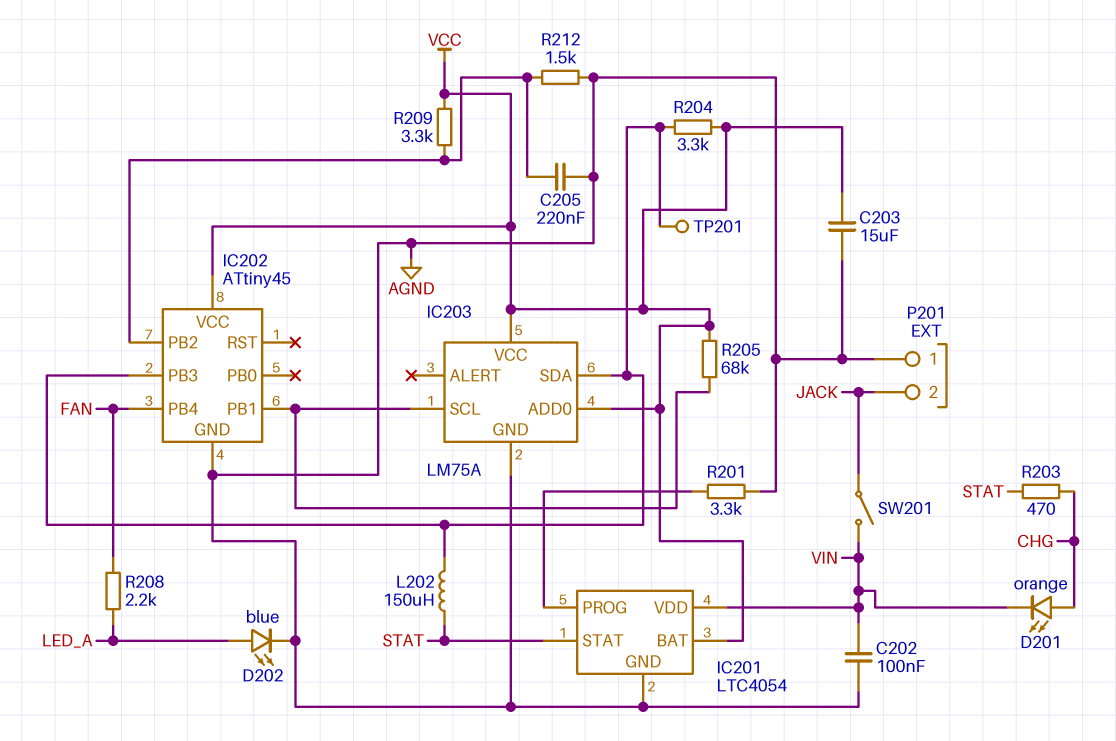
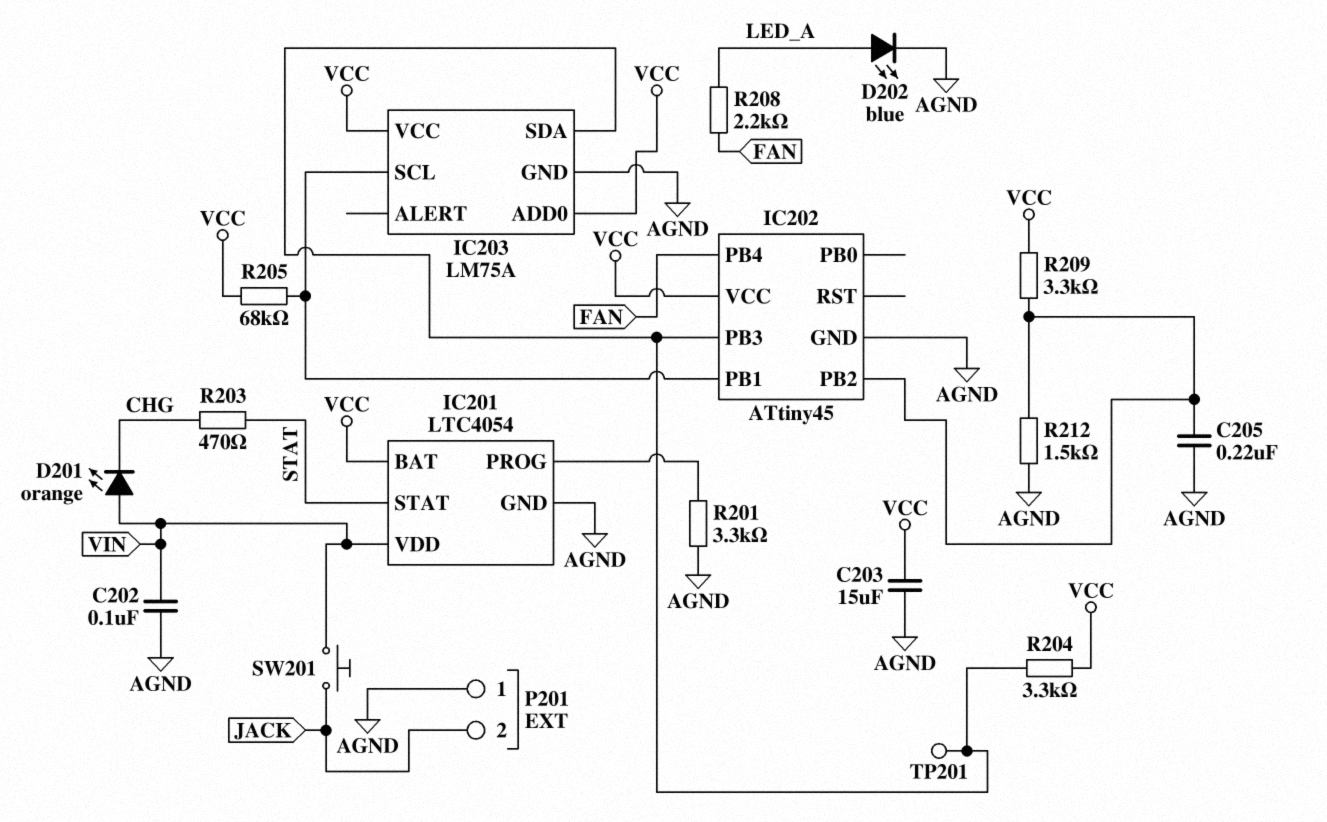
D201: LED orange (A CHG, K VIN) -> LED orange (A VIN, K CHG)
L202: 150uH (IC202/PB3, STAT) -> none
SW201: switch (JACK, VIN) -> button (JACK, VIN)

